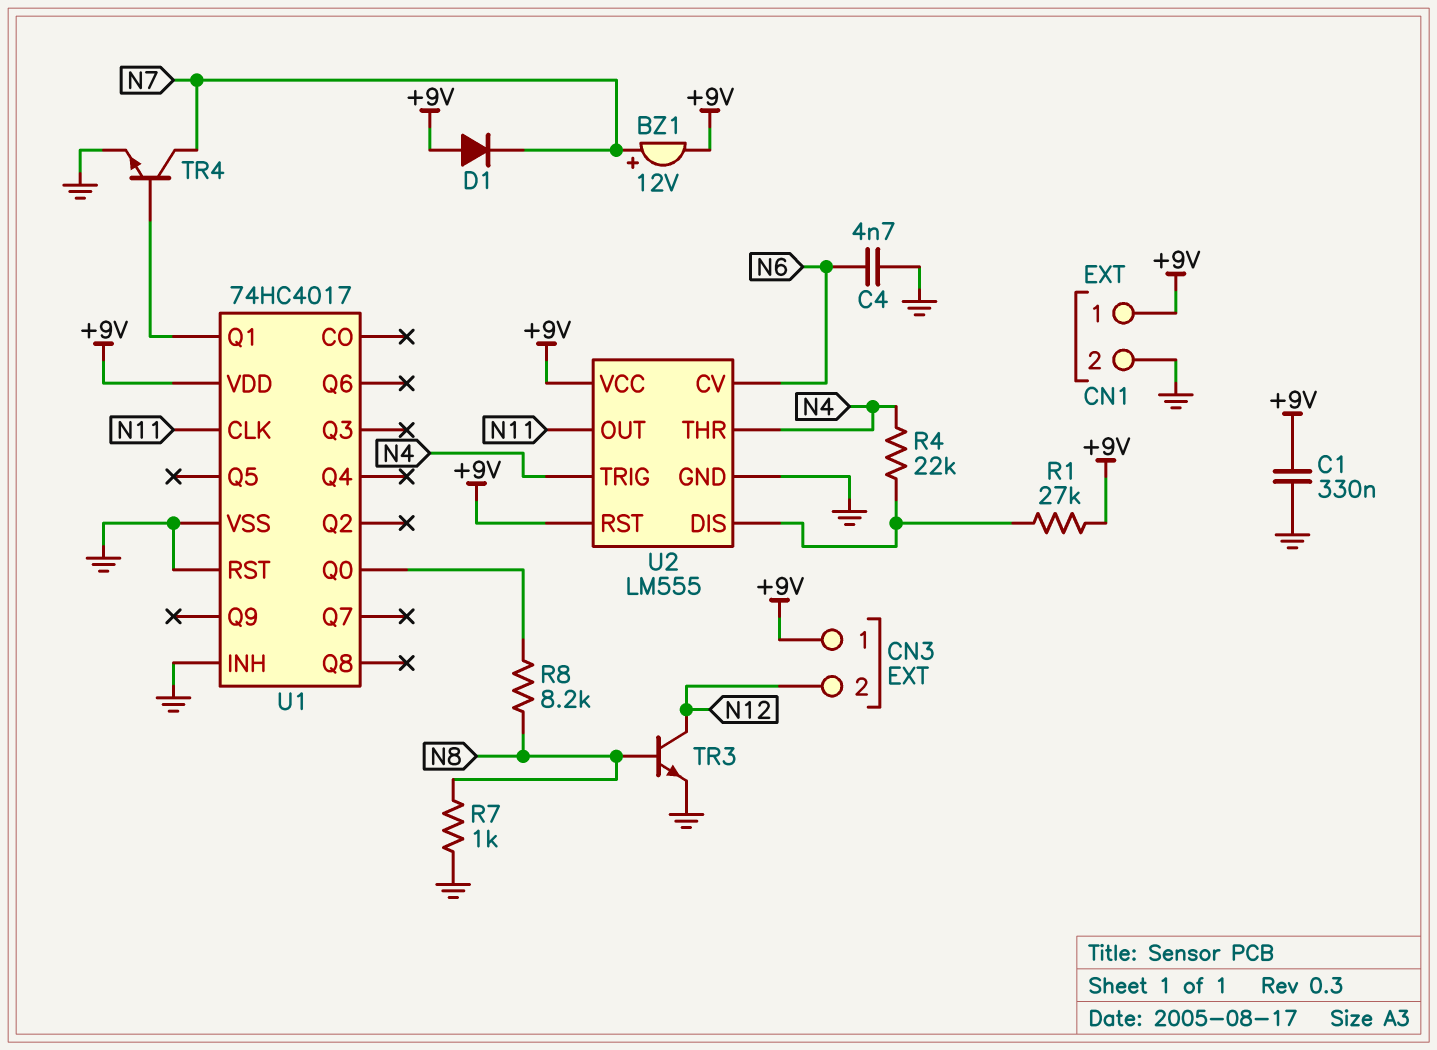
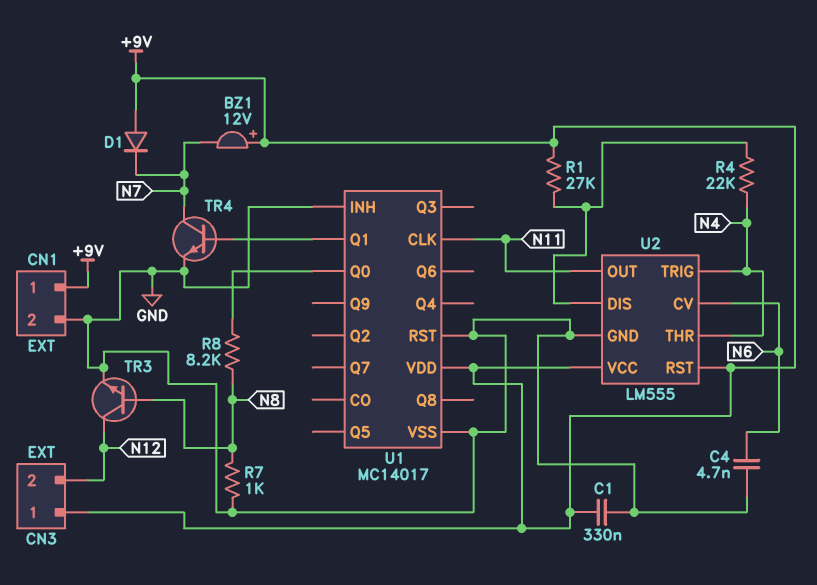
BZ1: buzzer 12V (plus N7, minus +9V) -> buzzer 12V (plus +9V, minus N7)
U1: 74HC4017 -> MC14017

